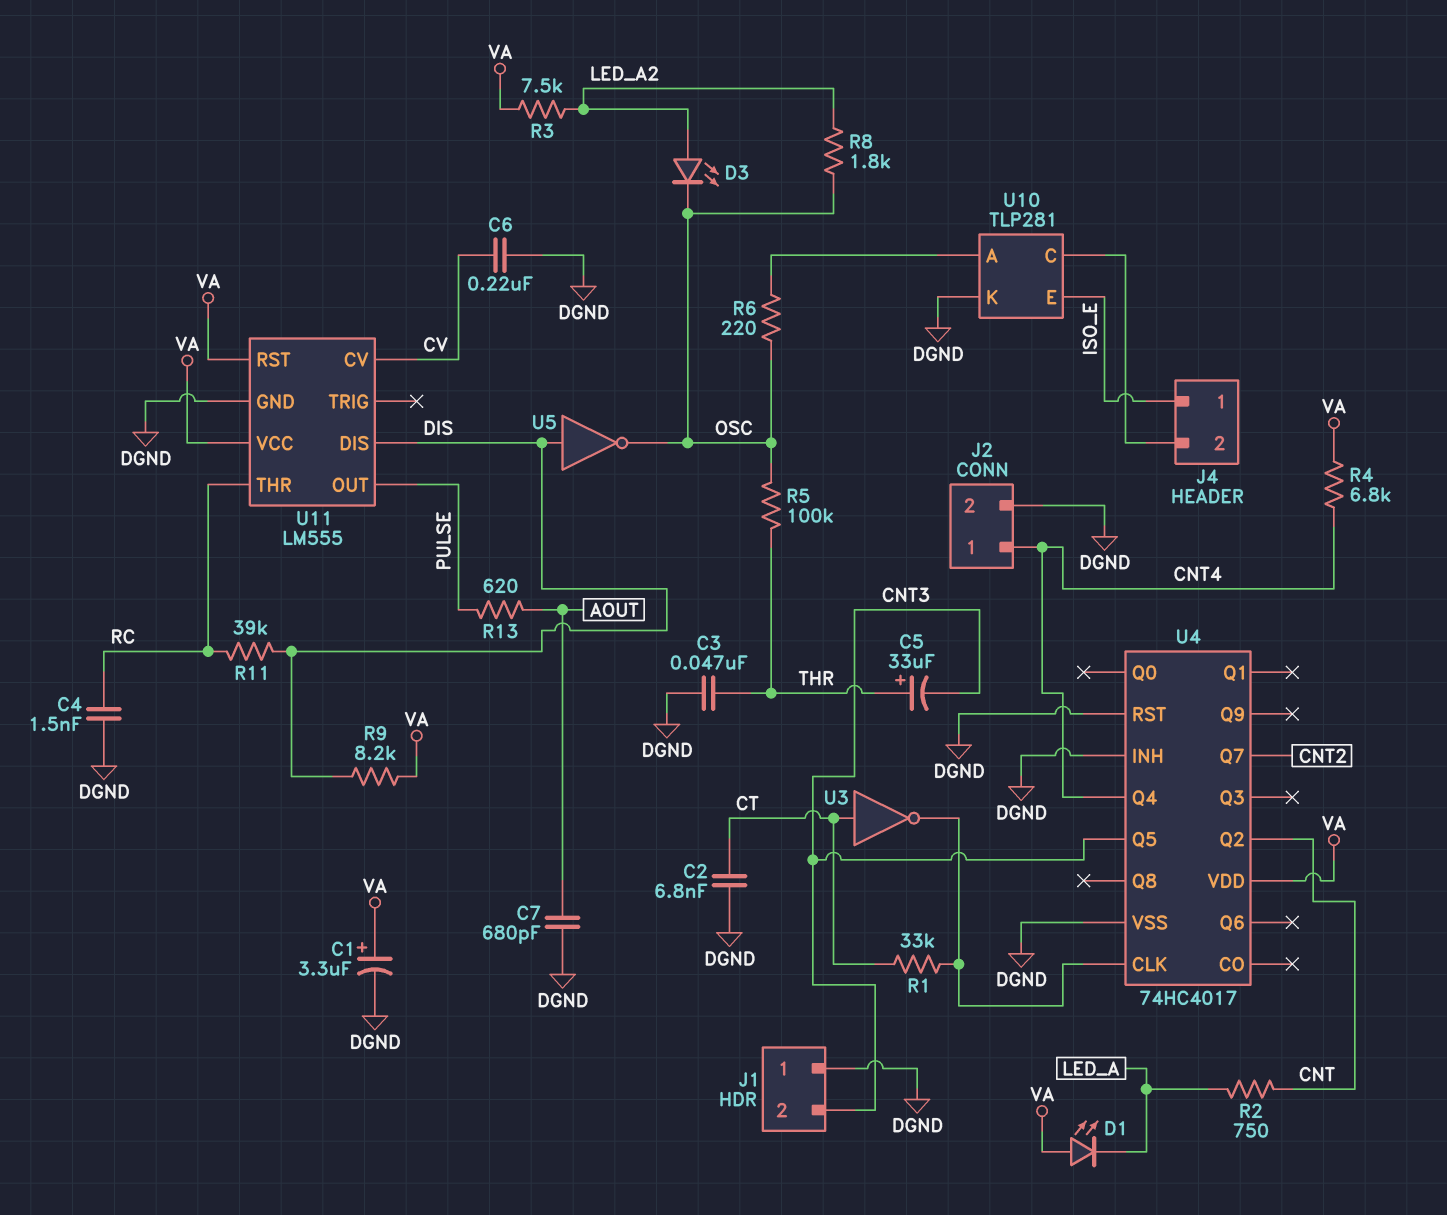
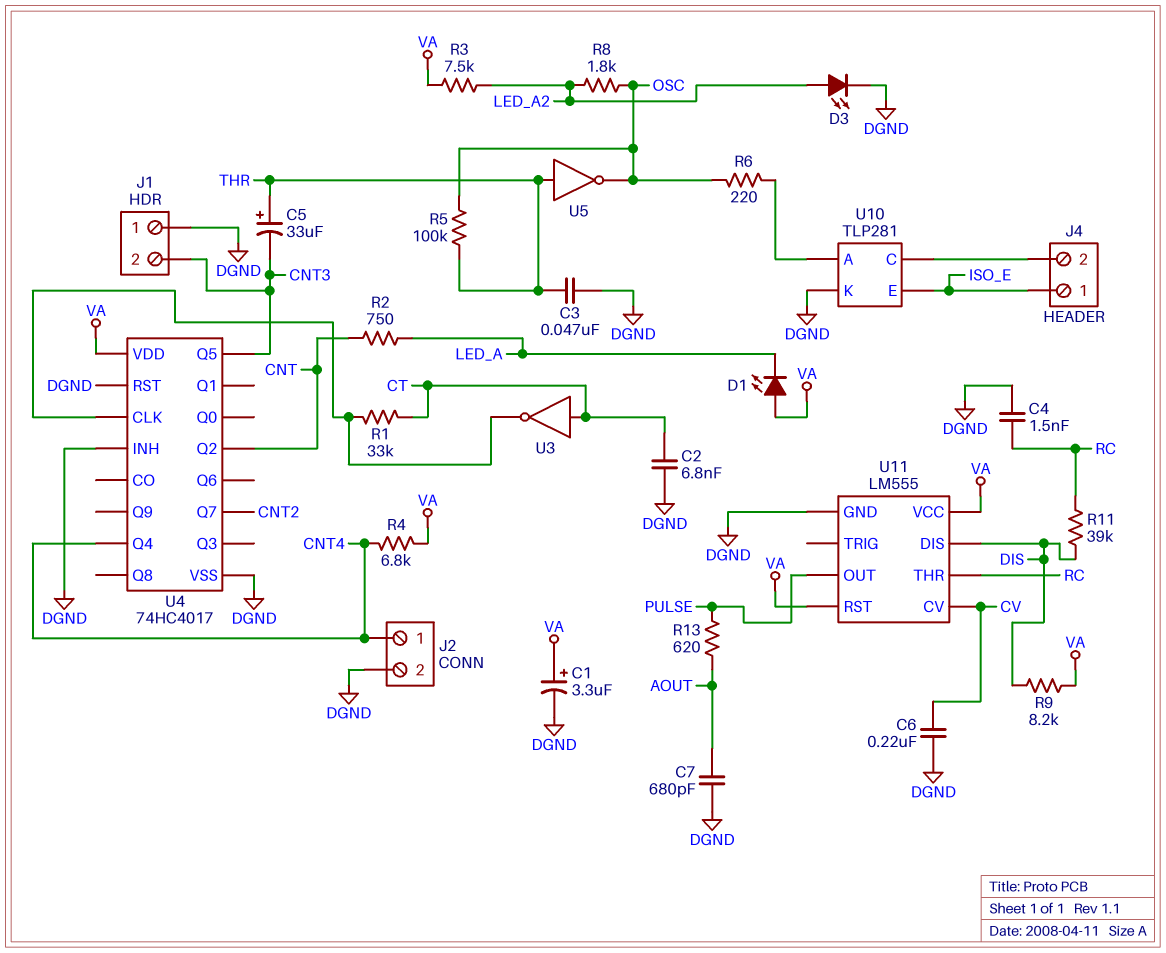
D3: LED (A LED_A2, K OSC) -> LED (A LED_A2, K DGND)
U5: NOT (in DIS, out OSC) -> NOT (in THR, out OSC)

